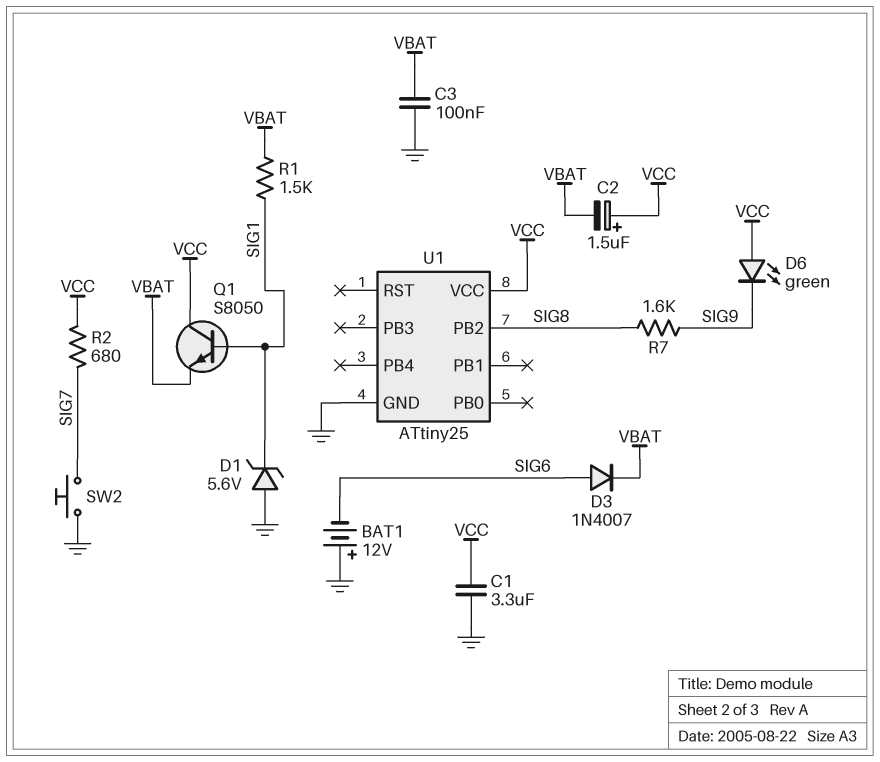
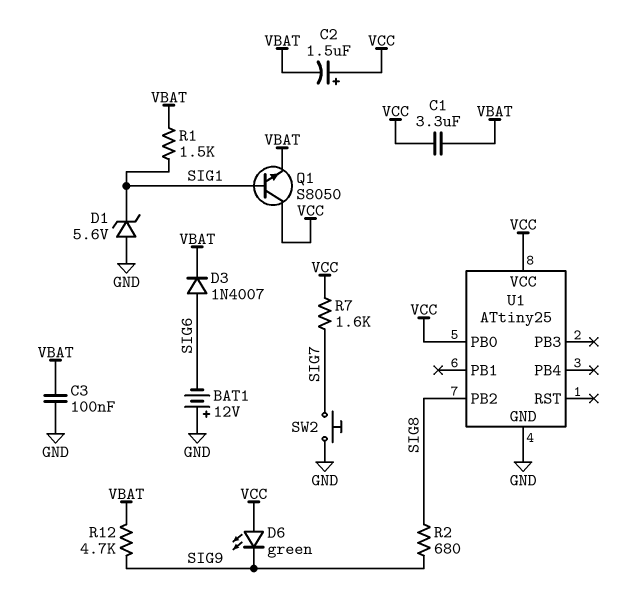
C1: 3.3uF (GND, VCC) -> 3.3uF (VBAT, VCC)
R2: 680 (SIG7, VCC) -> 680 (SIG8, SIG9)
R7: 1.6k (SIG8, SIG9) -> 1.6k (SIG7, VCC)
R12: none -> 4.7k (SIG9, VBAT)
U1 pin PB0: none -> VCC

